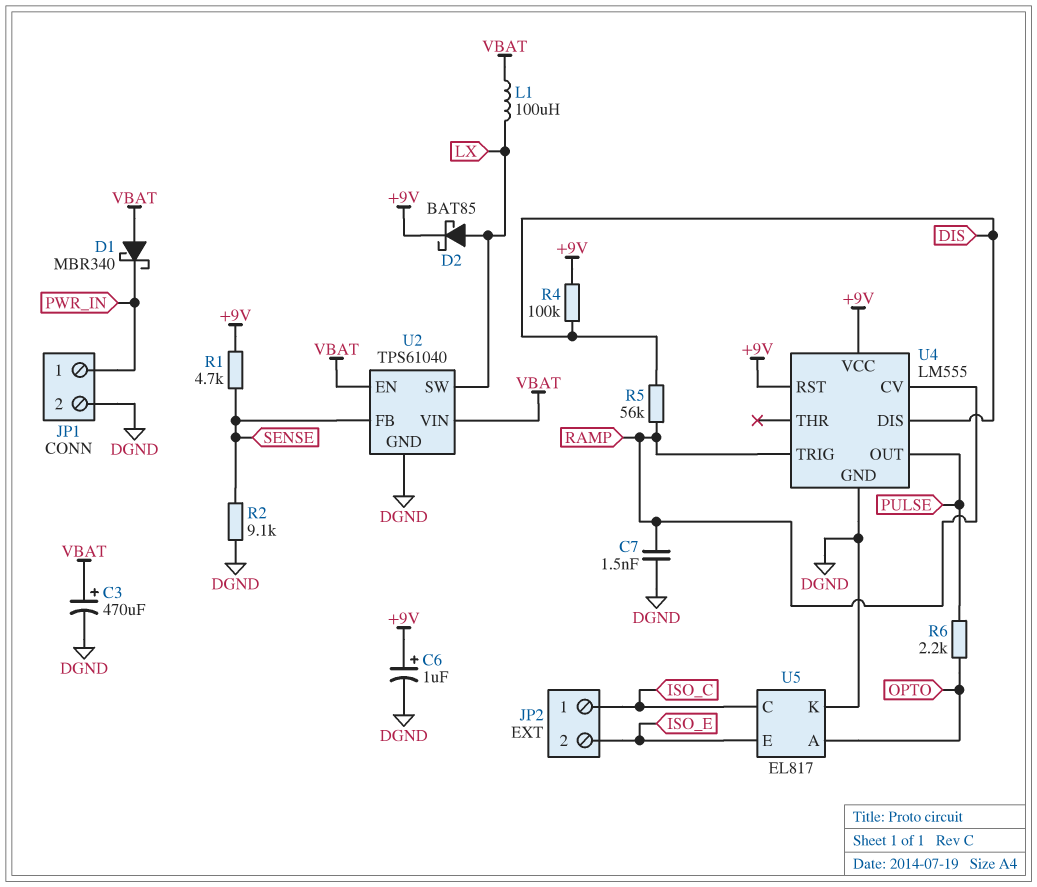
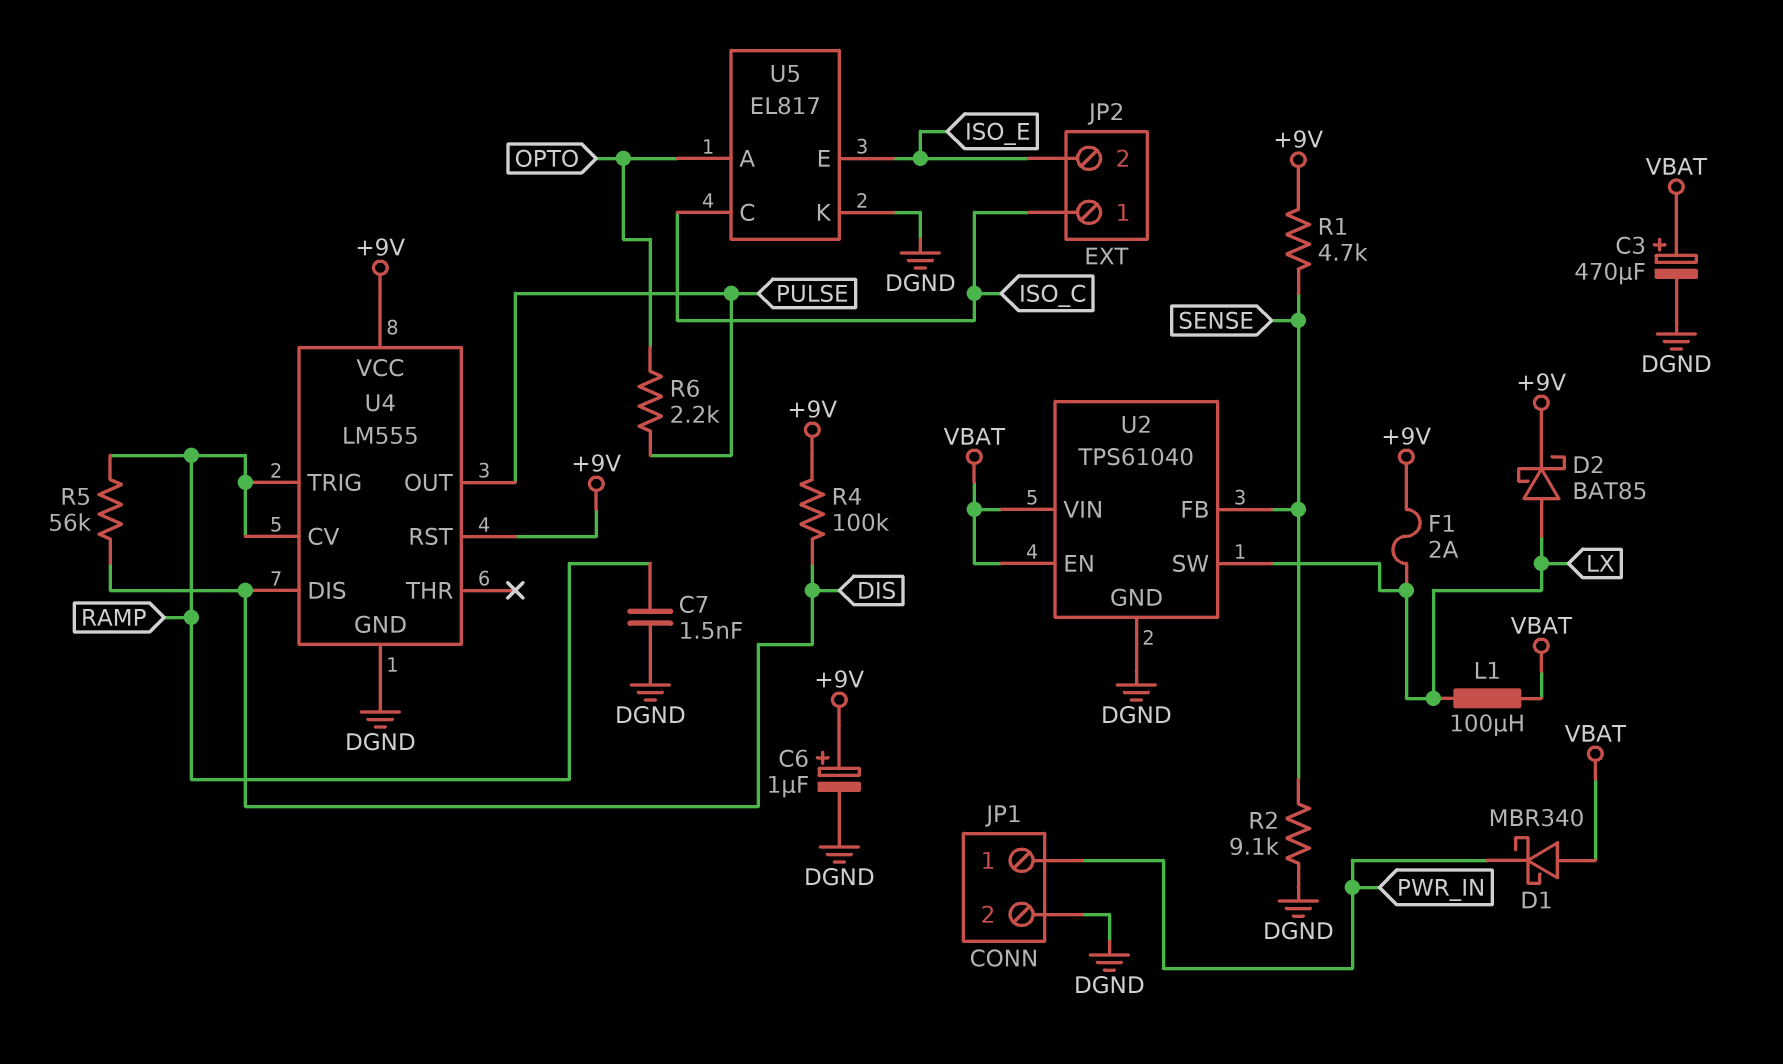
F1: none -> 2A (+9V, LX)

